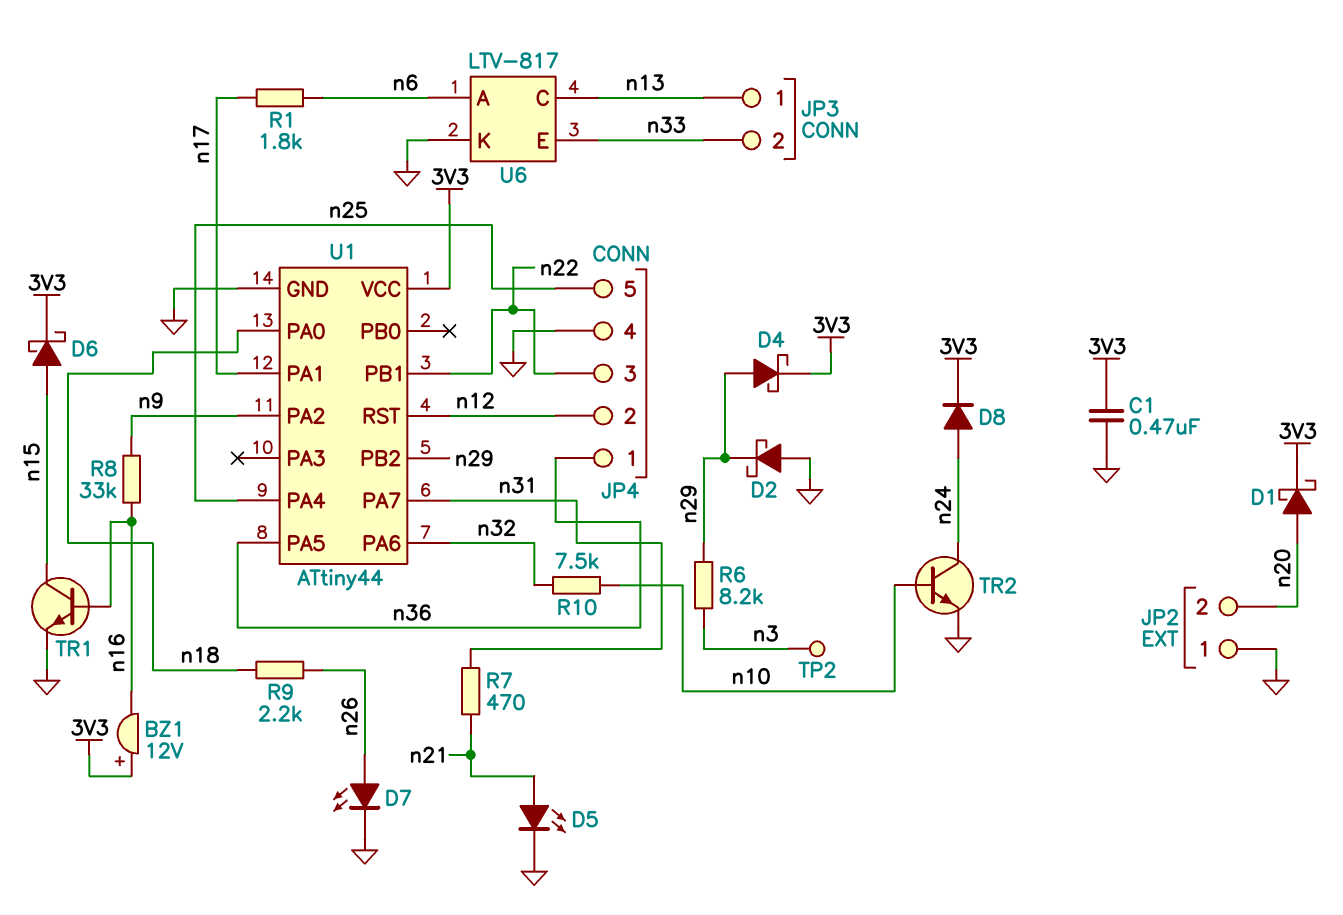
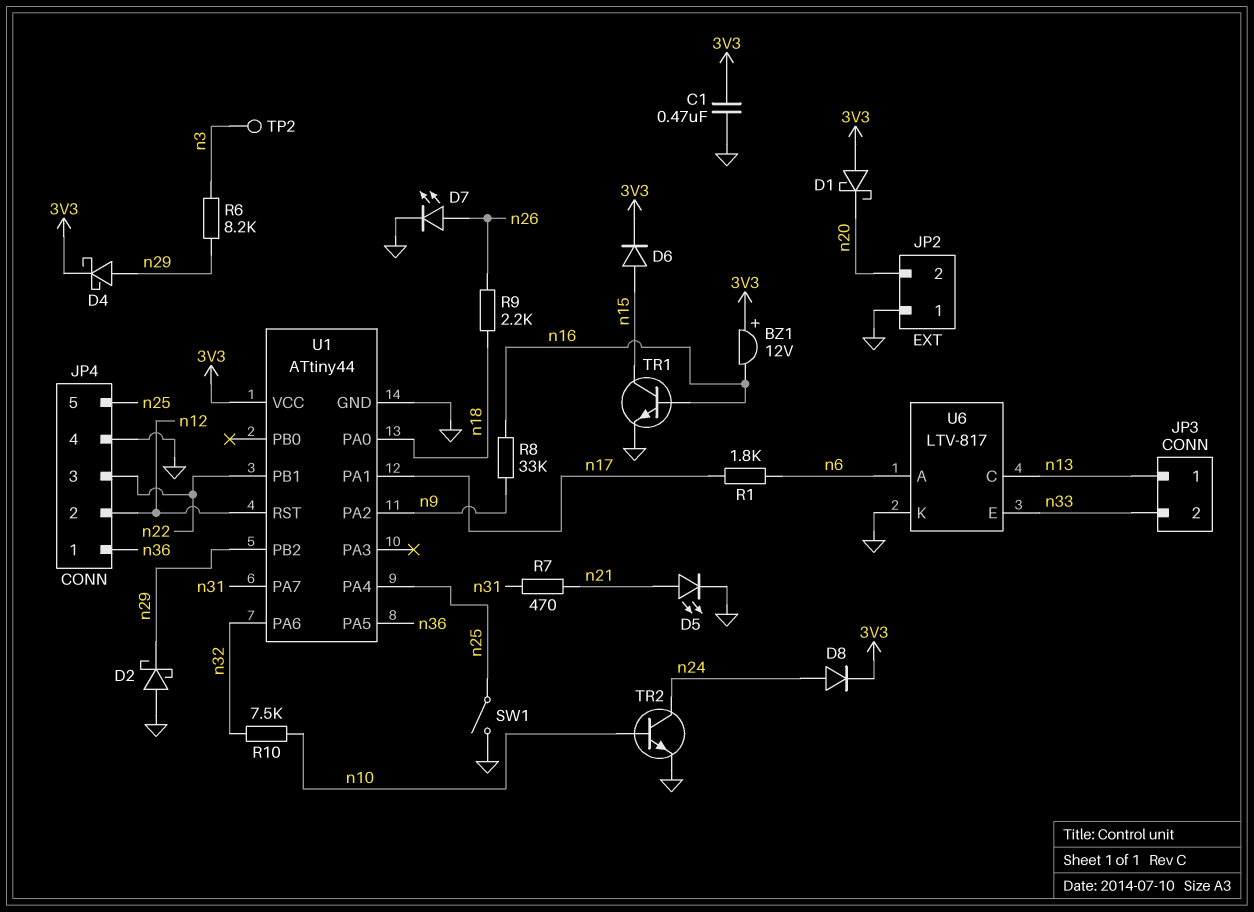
D1: schottky (A n20, K 3V3) -> schottky (A 3V3, K n20)
D6: schottky (A n15, K 3V3) -> diode (A n15, K 3V3)
SW1: none -> switch (GND, n25)

